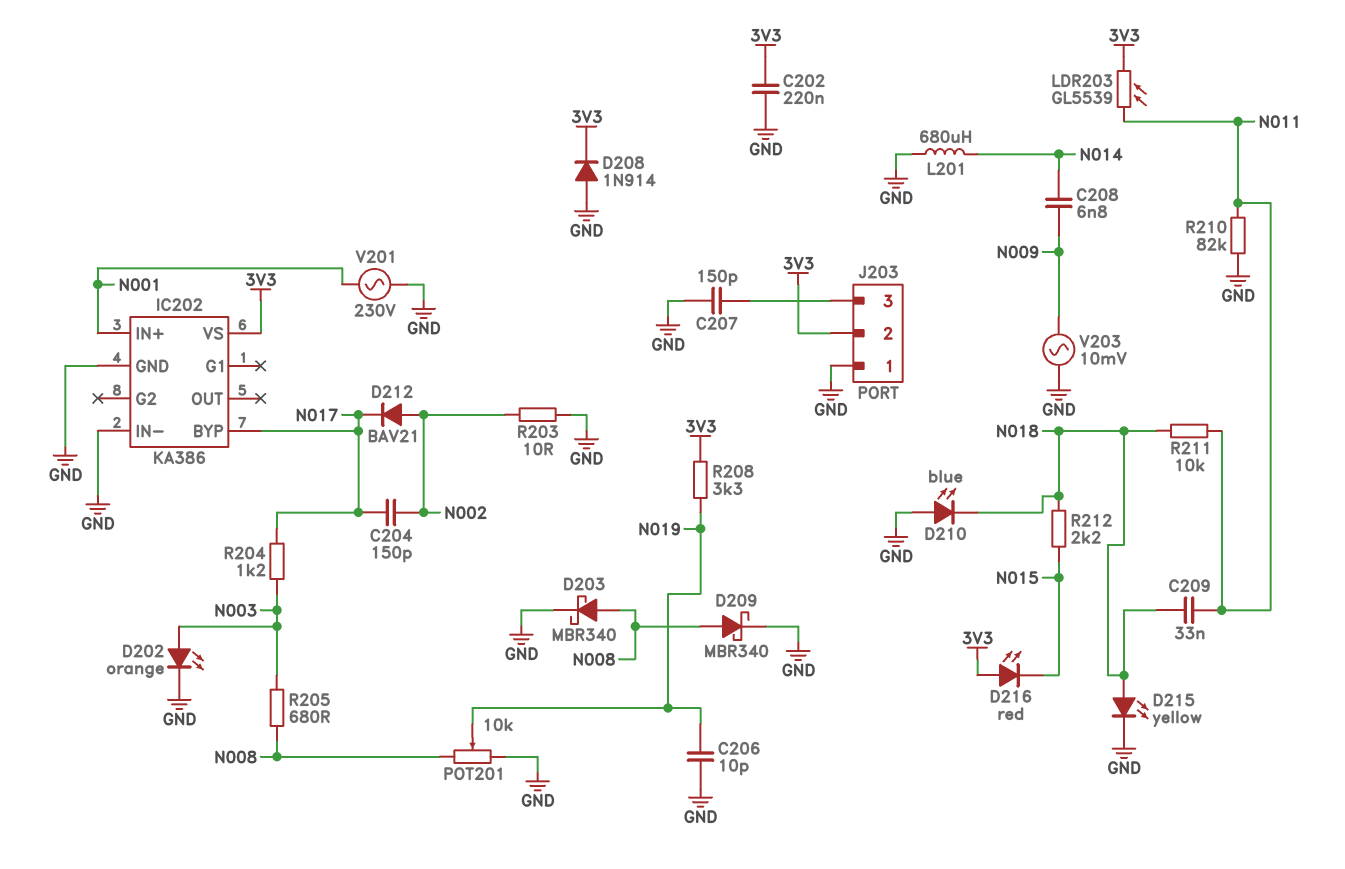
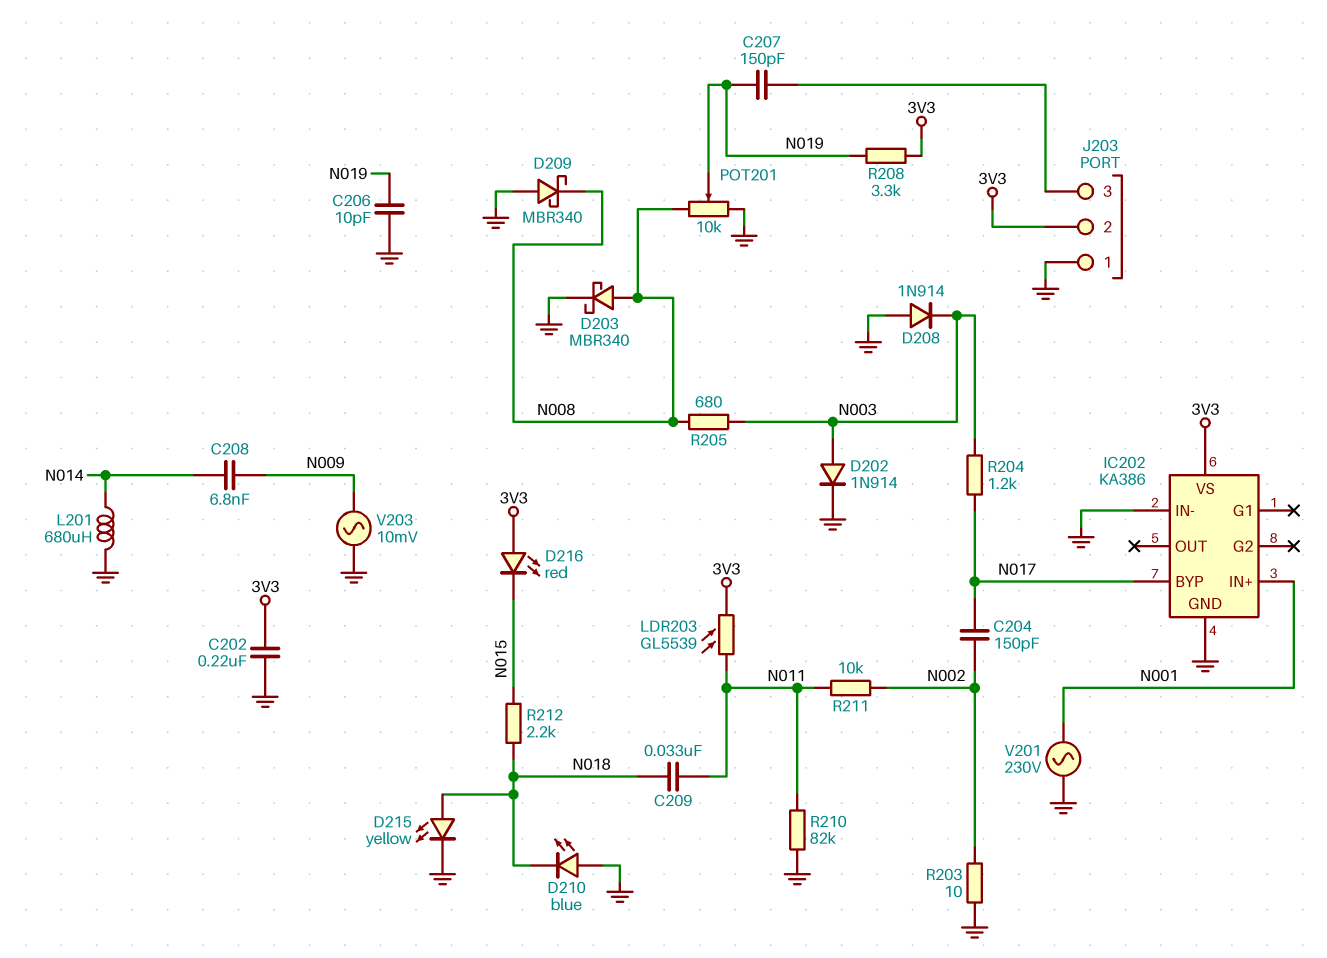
C207: 150pF (GND, J203/3) -> 150pF (J203/3, N019)
D202: LED orange (A N003, K GND) -> diode 1N914 (A N003, K GND)
D208: diode 1N914 (A GND, K 3V3) -> diode 1N914 (A GND, K N003)
D209: schottky MBR340 (A N008, K GND) -> schottky MBR340 (A GND, K N008)
D212: diode BAV21 (A N002, K N017) -> none
R211: 10k (N011, N018) -> 10k (N002, N011)

